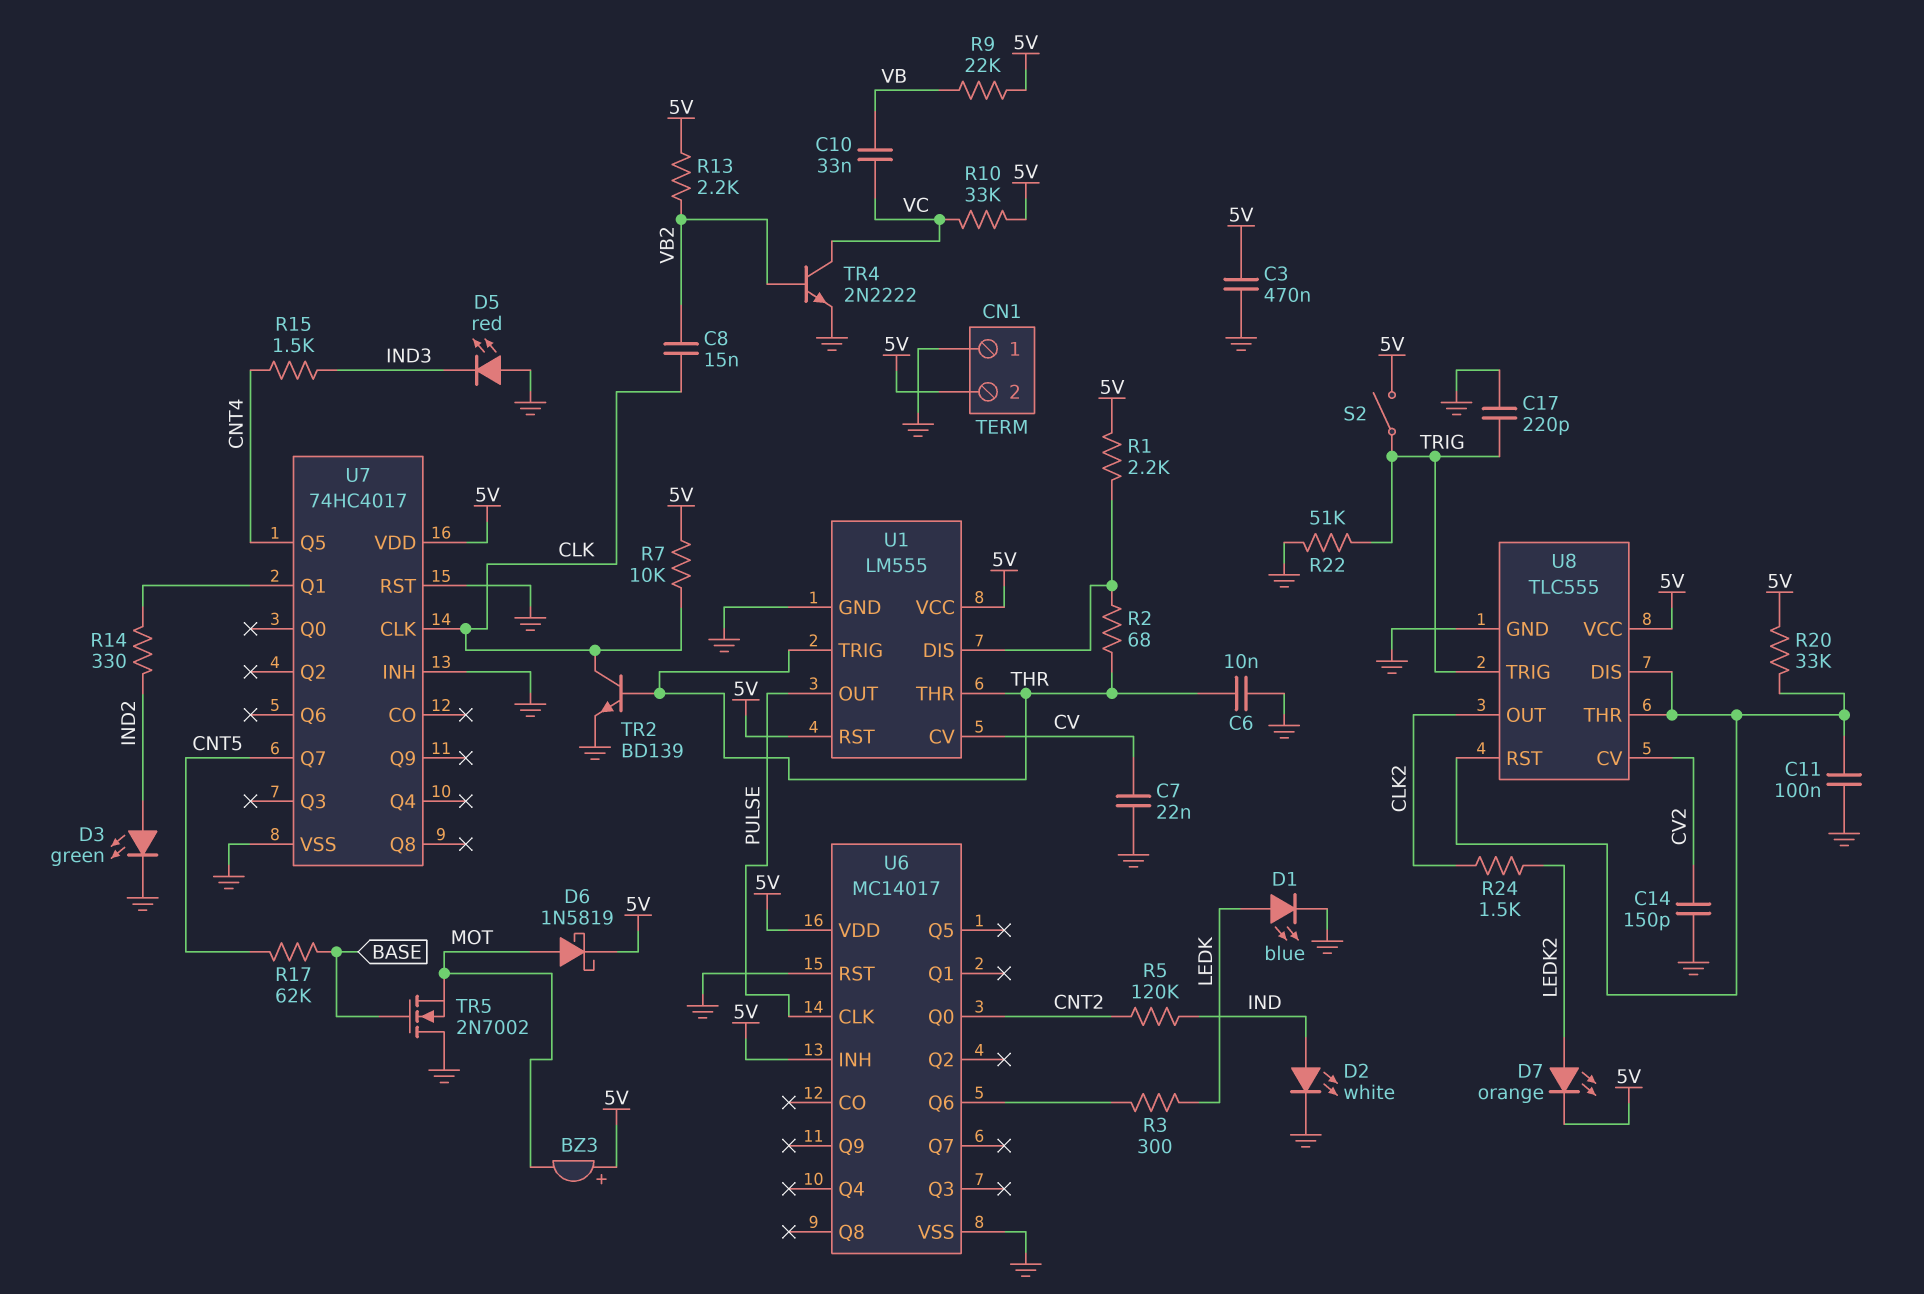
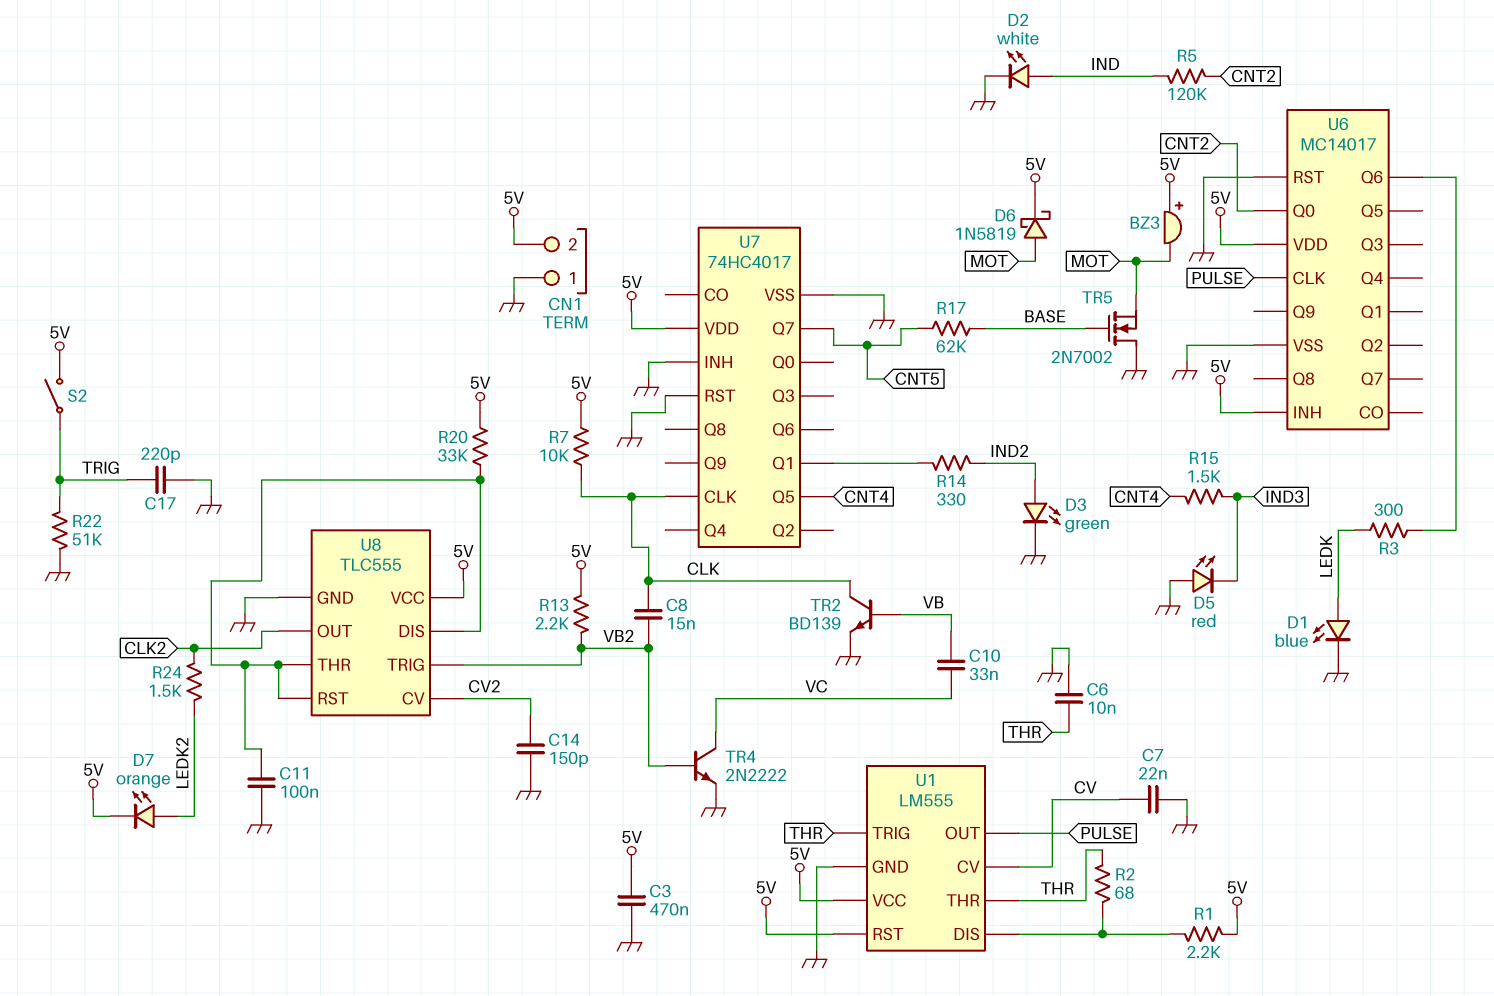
R9: 22k (5V, VB) -> none
R10: 33k (5V, VC) -> none
TR2: NPN BD139 (B THR, C CLK, E GND) -> NPN BD139 (B VB, C CLK, E GND)
U8 pin TRIG: TRIG -> VB2

